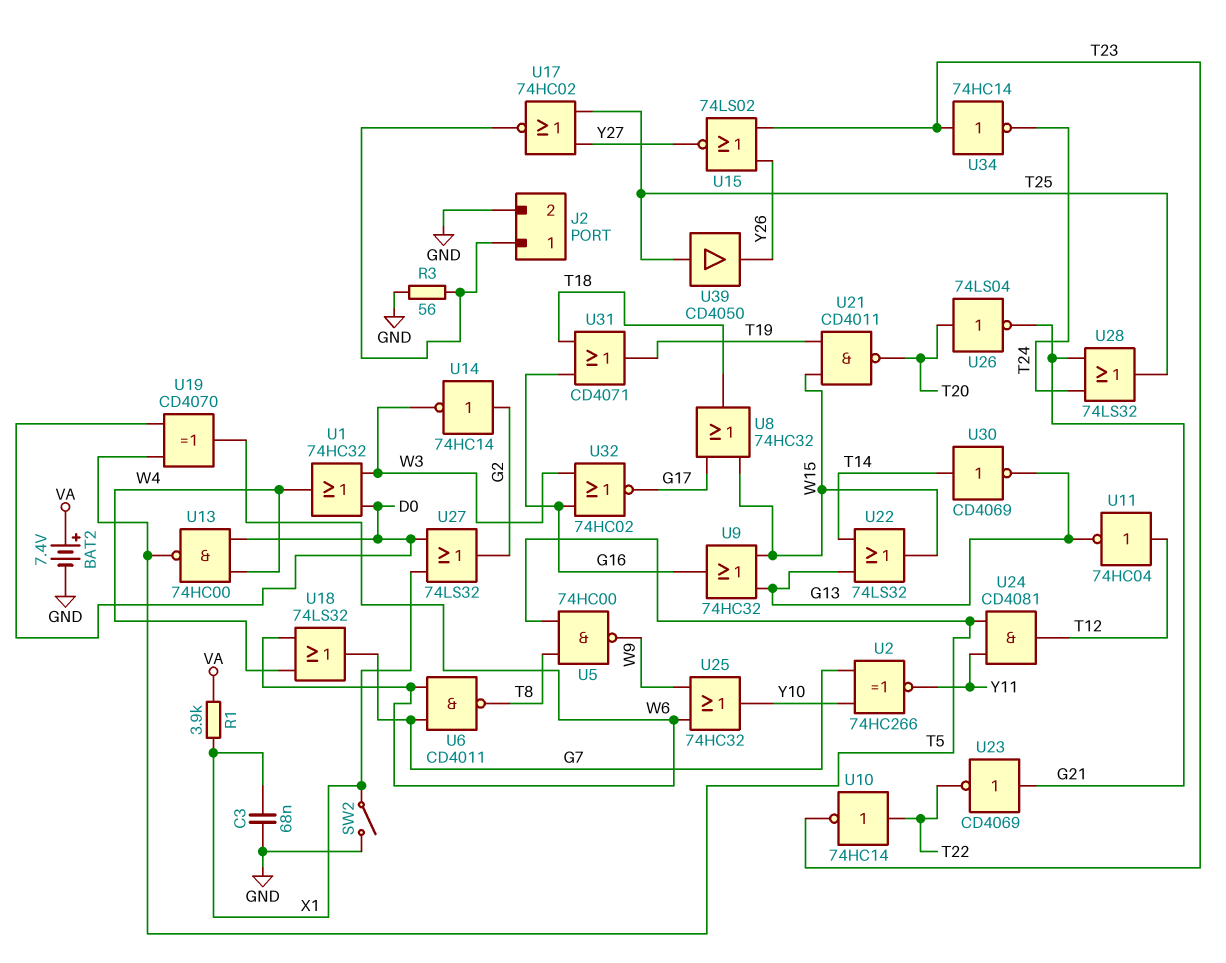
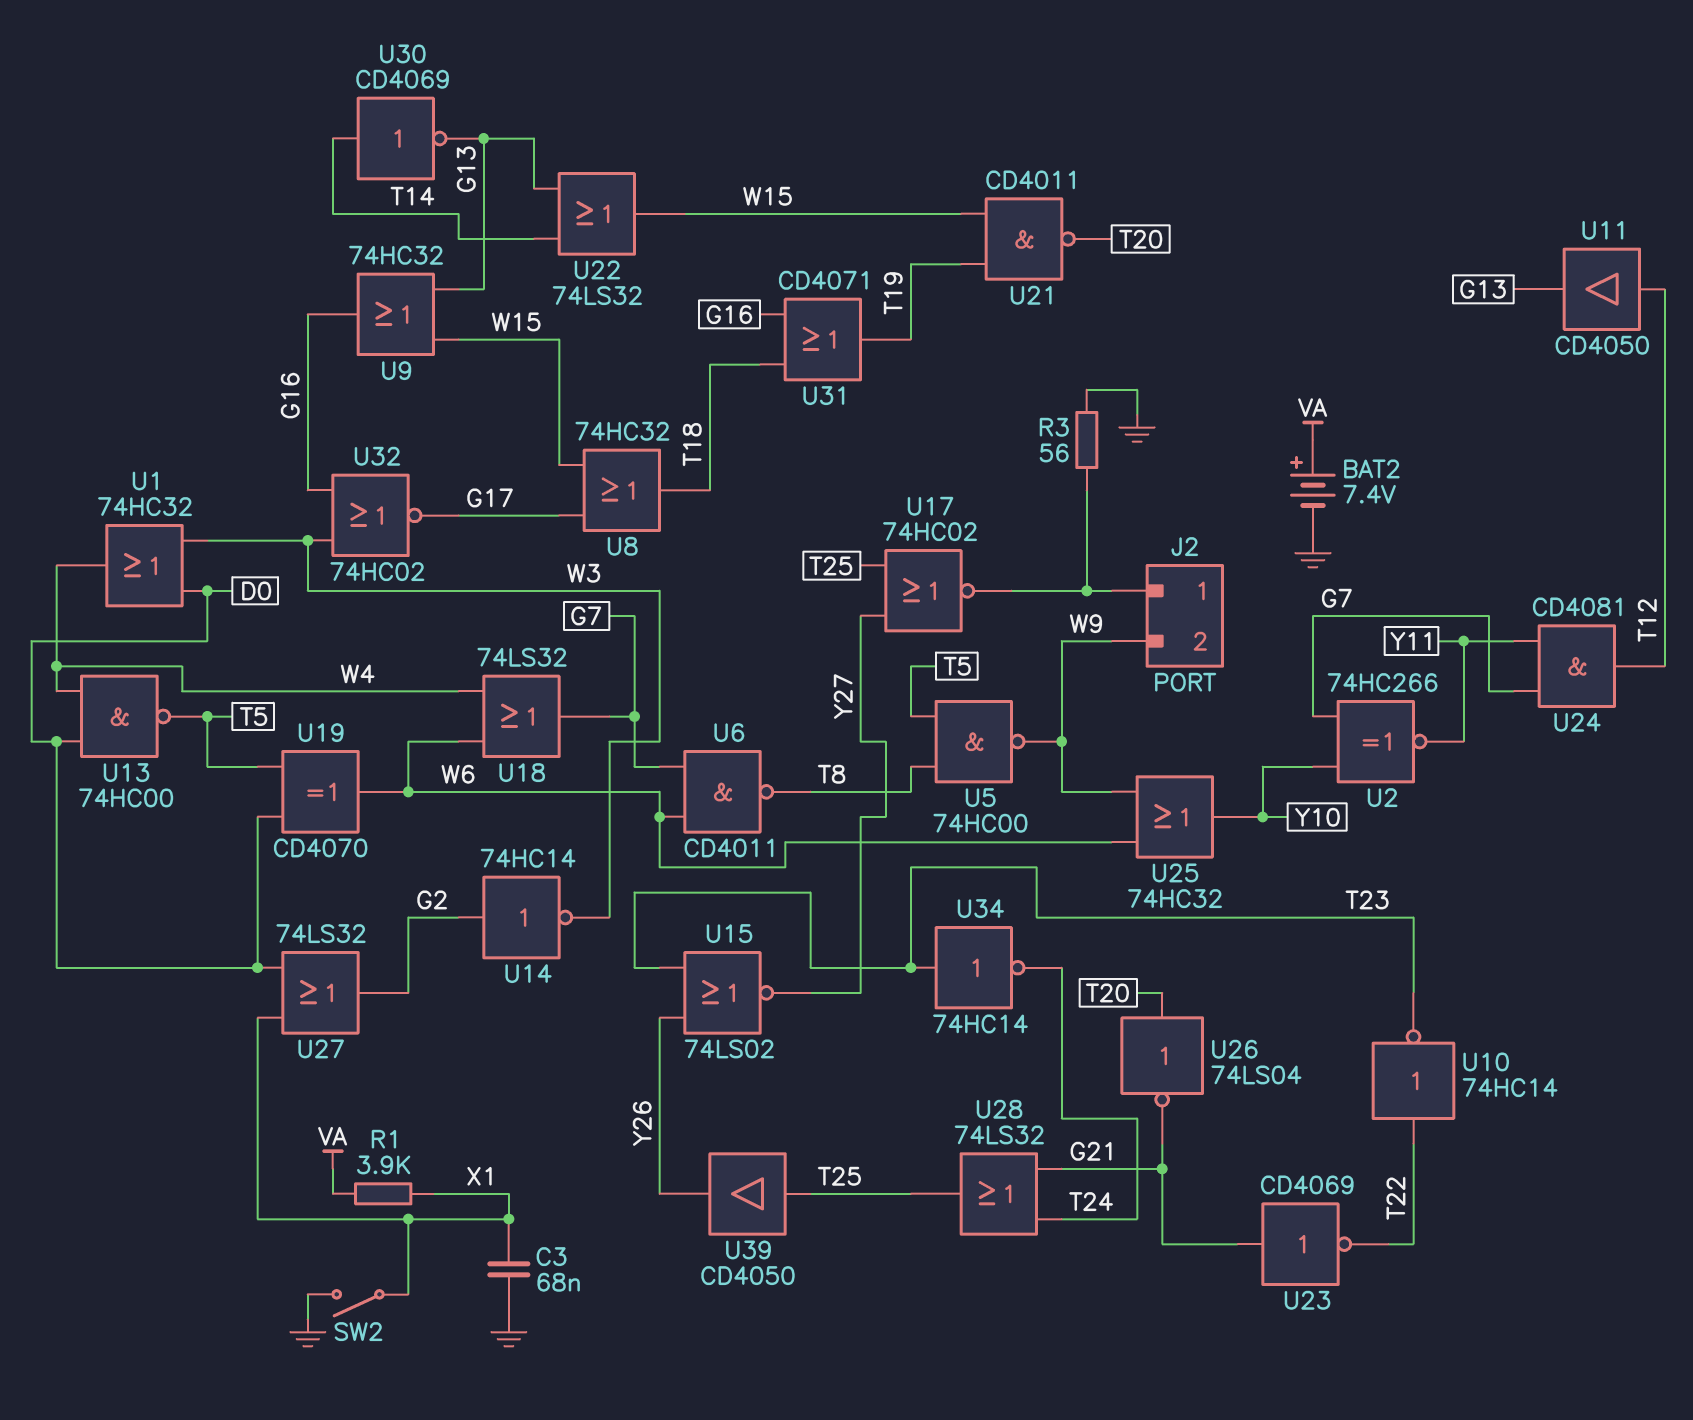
J2 pin 2: GND -> W9
U11: NOT 74HC04 (in T12, out G13) -> buffer CD4050 (in T12, out G13)
U24: AND CD4081 (in T5, in Y11, out T12) -> AND CD4081 (in G7, in Y11, out T12)

